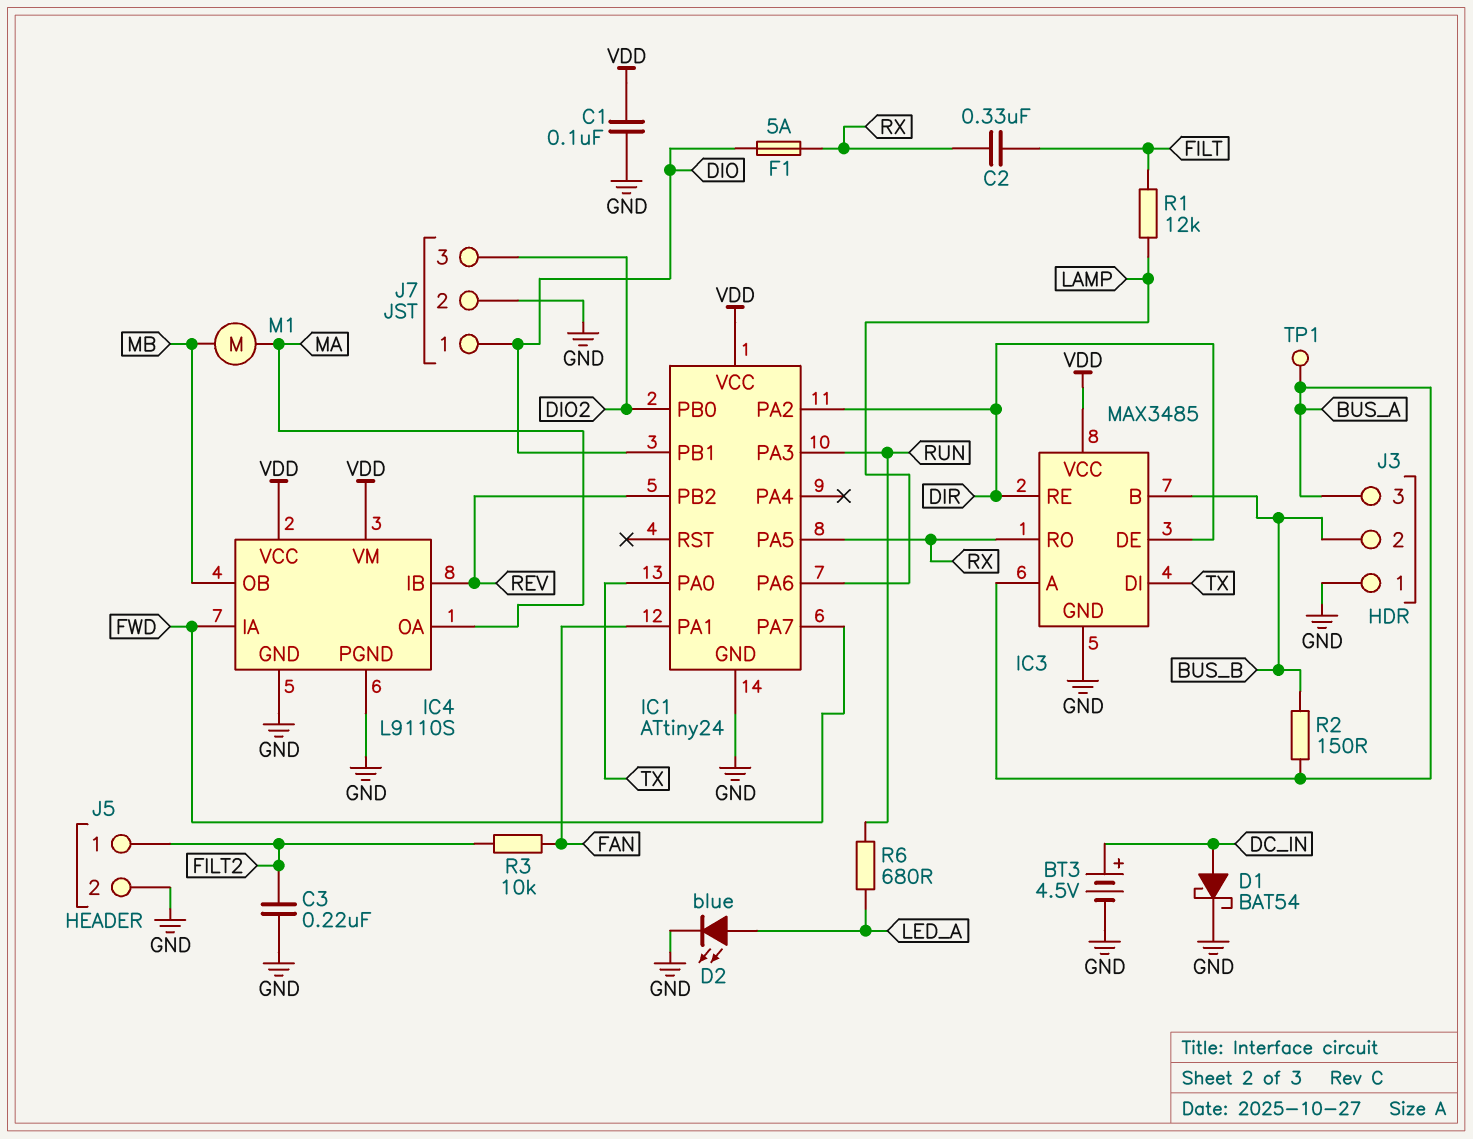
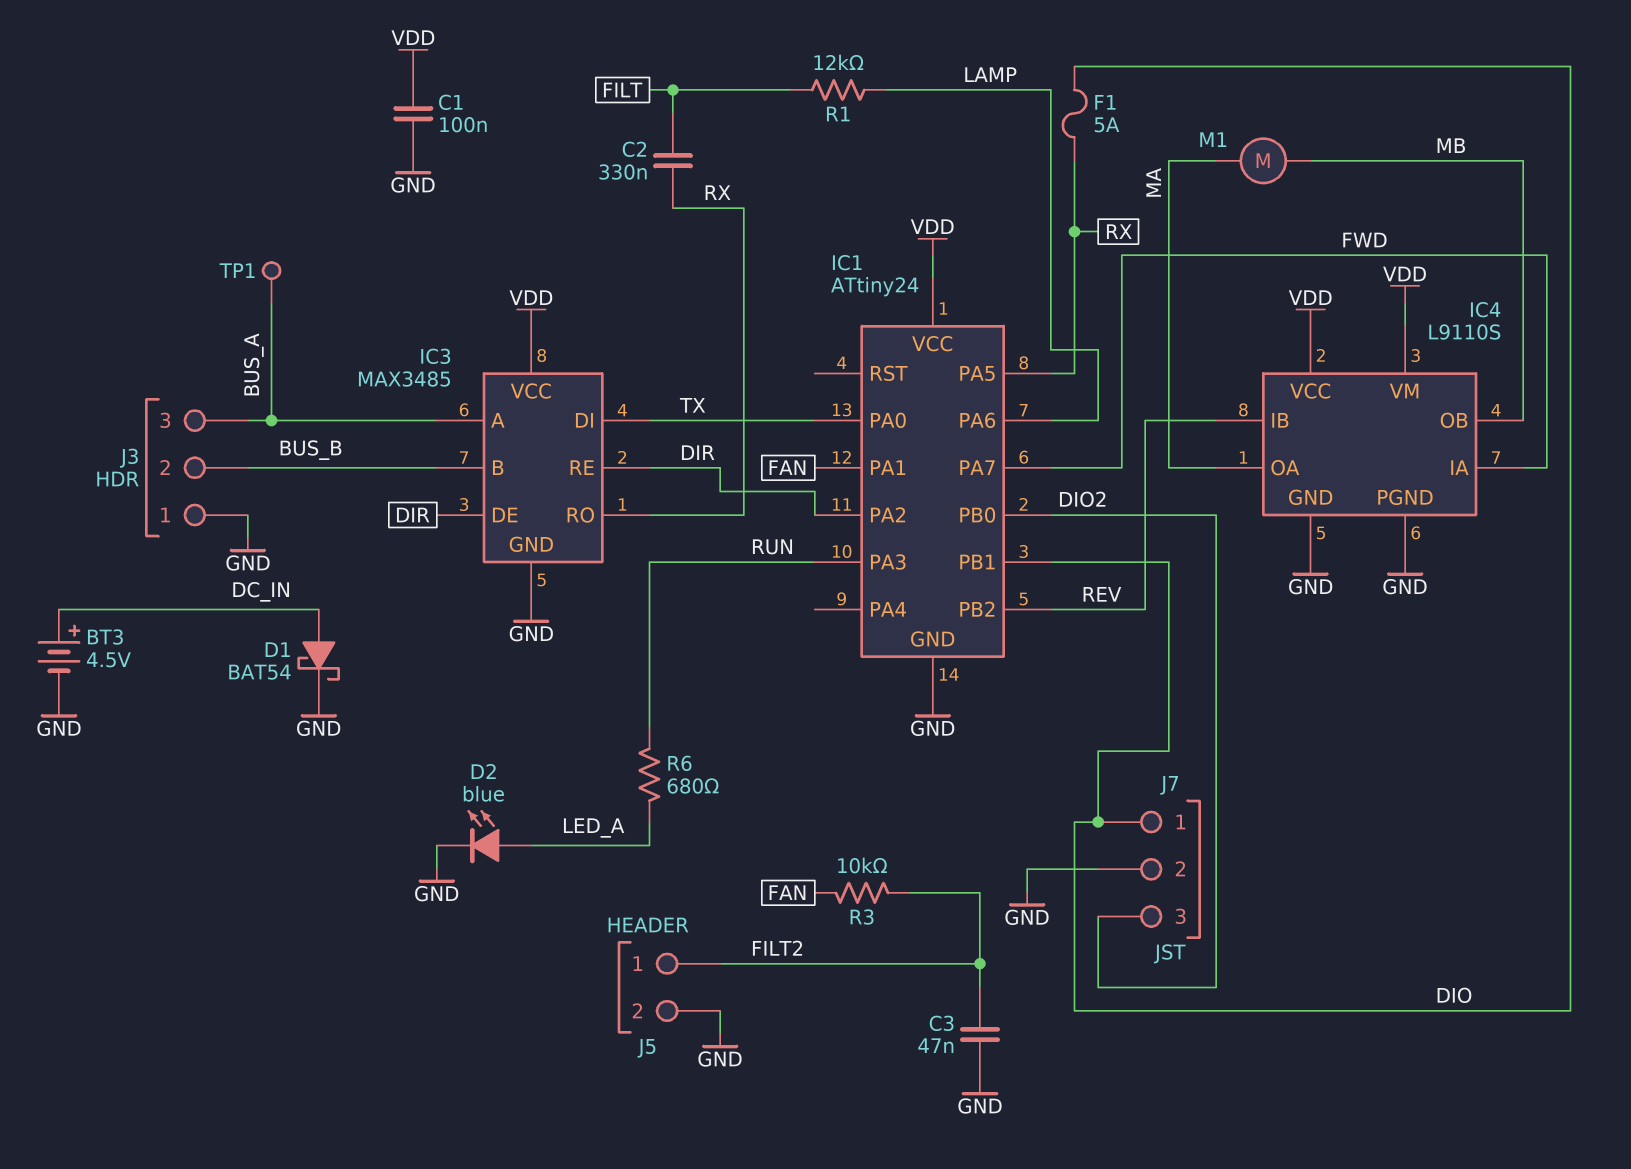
C3: 220nF (FILT2, GND) -> 47nF (FILT2, GND)
R2: 150 (BUS_A, BUS_B) -> none

